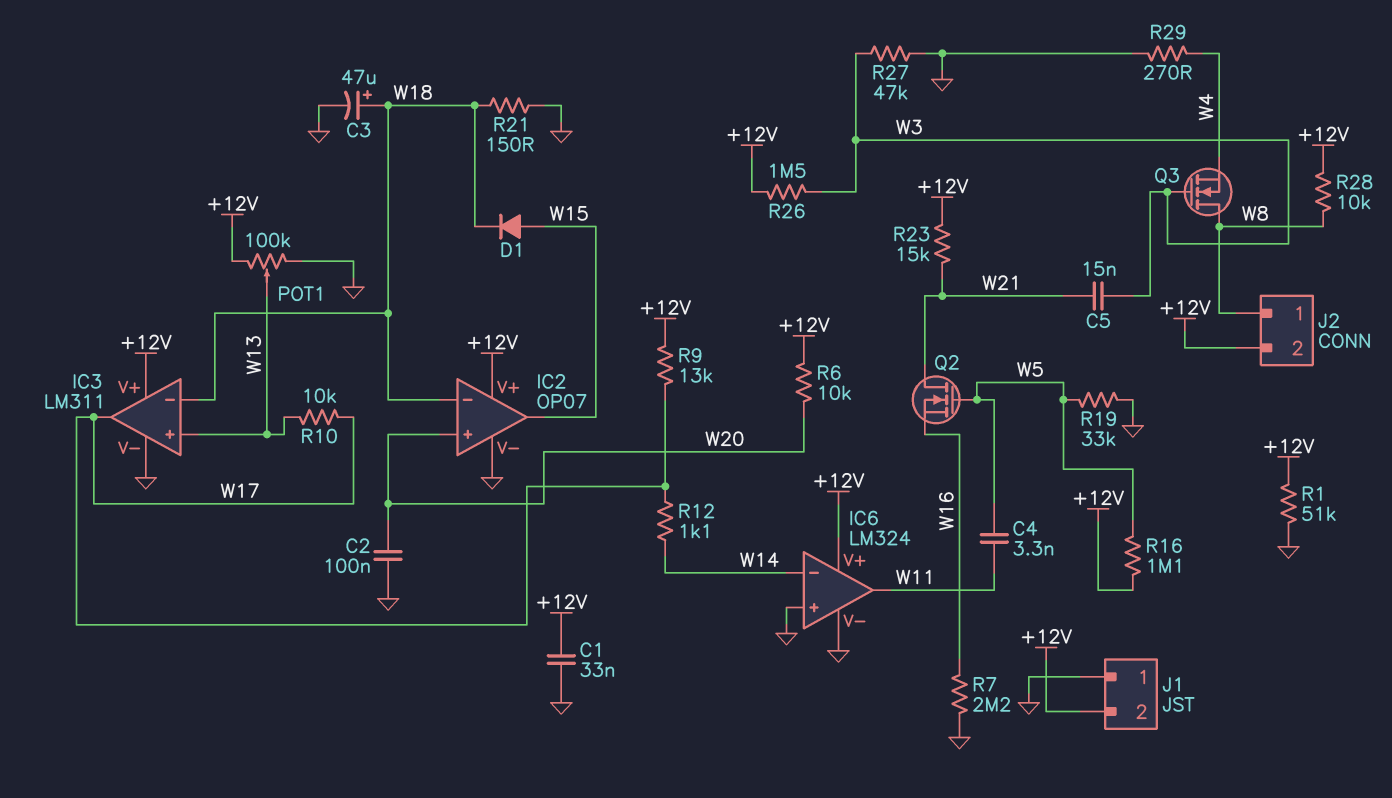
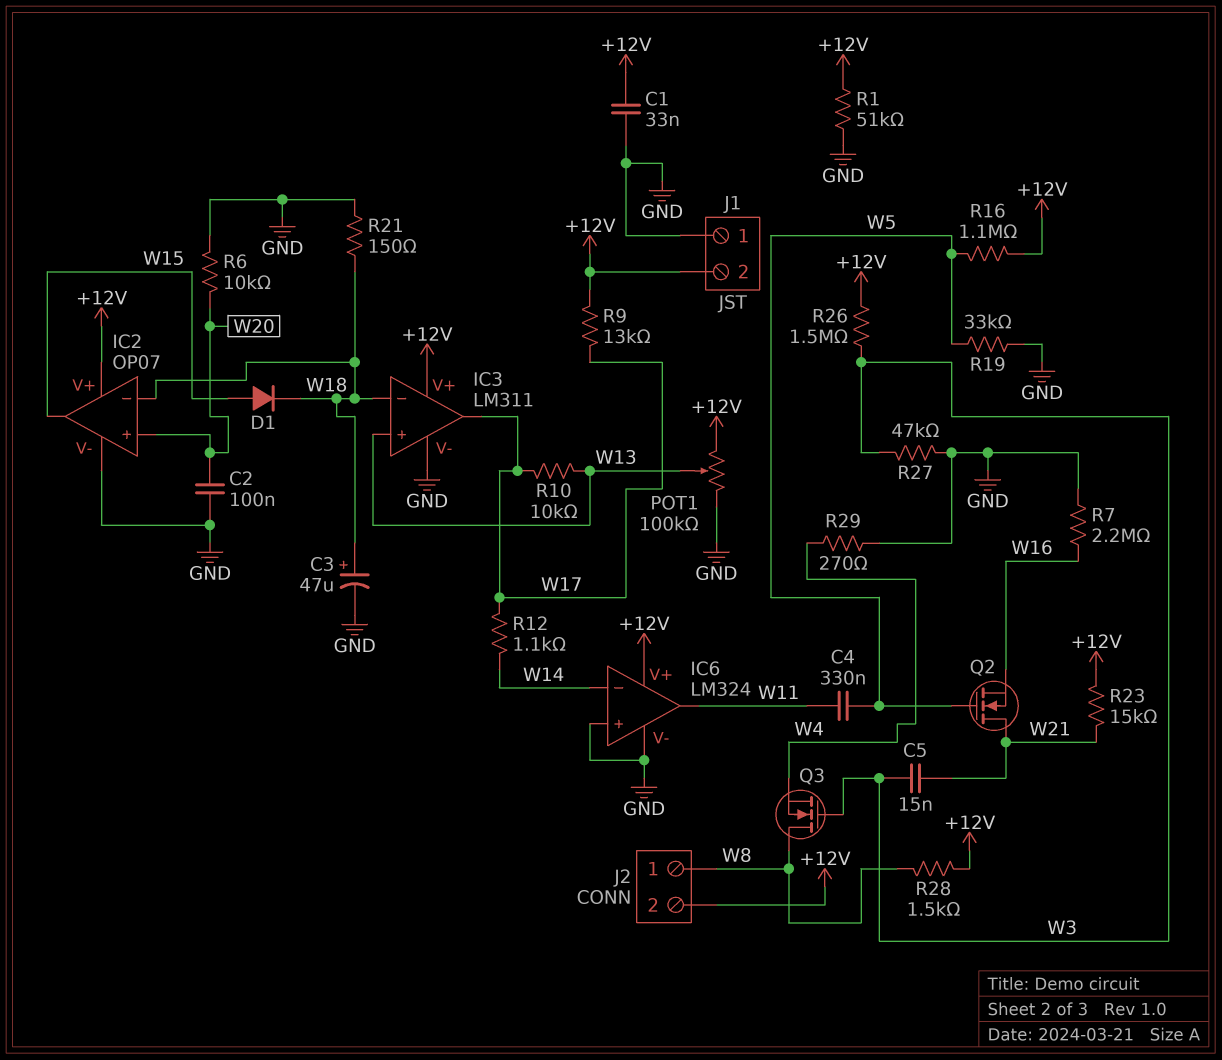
C4: 3.3nF (W5, W11) -> 330nF (W5, W11)
R6: 10k (+12V, W20) -> 10k (GND, W20)
R28: 10k (+12V, W8) -> 1.5k (+12V, W8)

